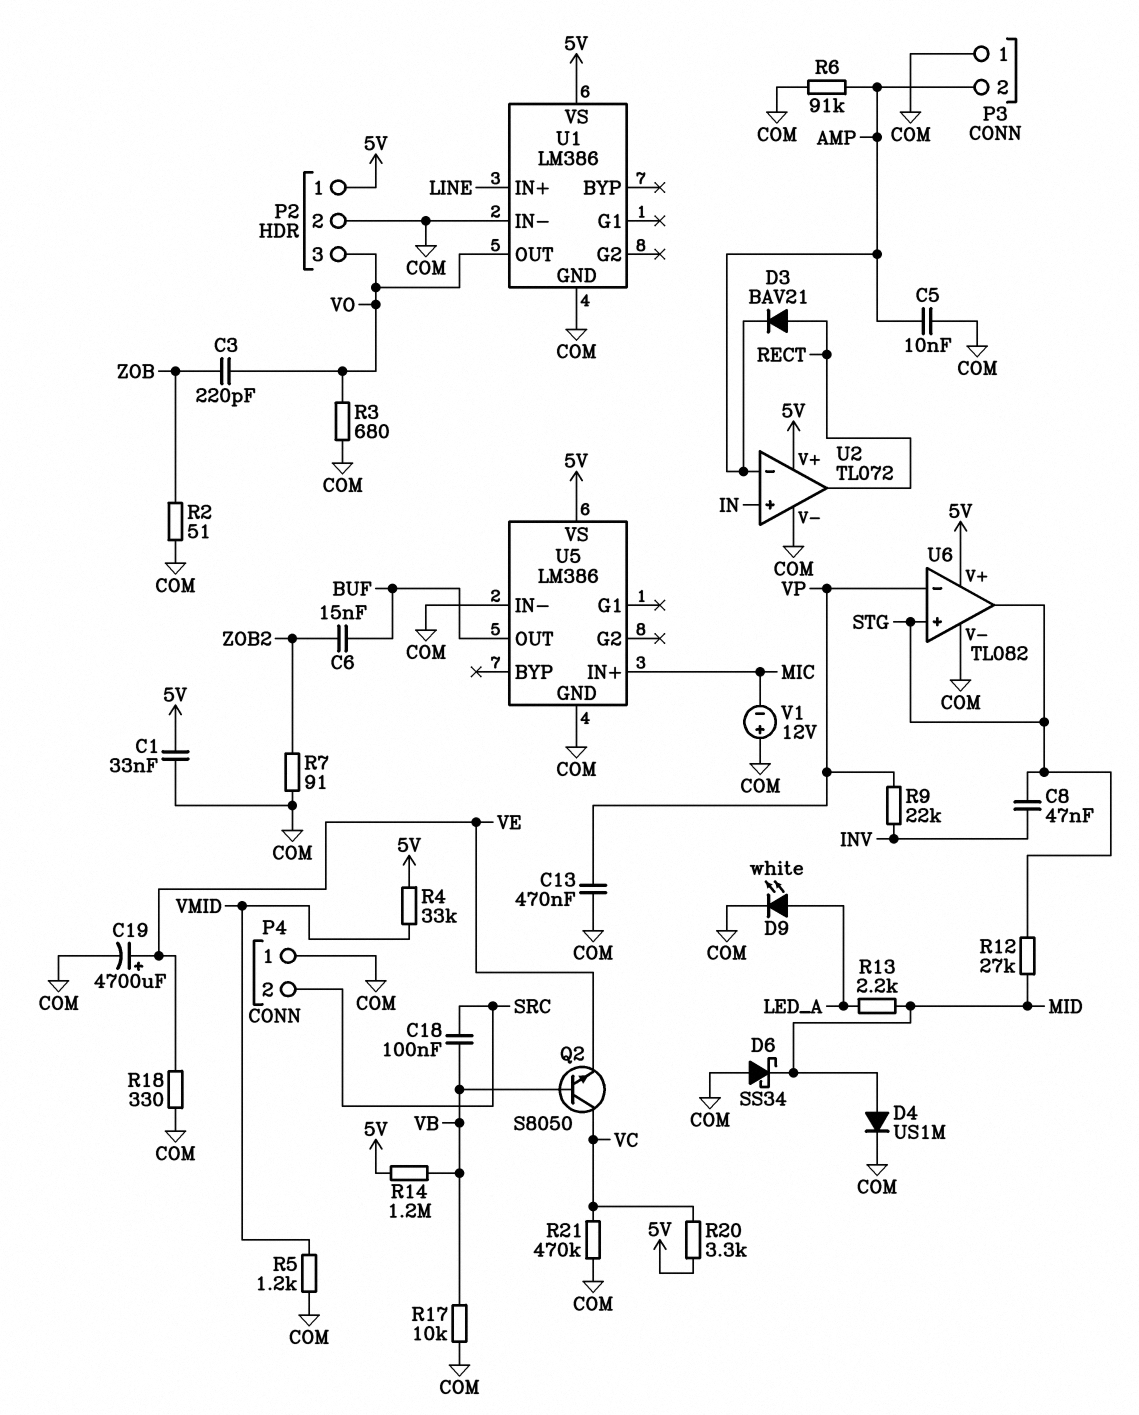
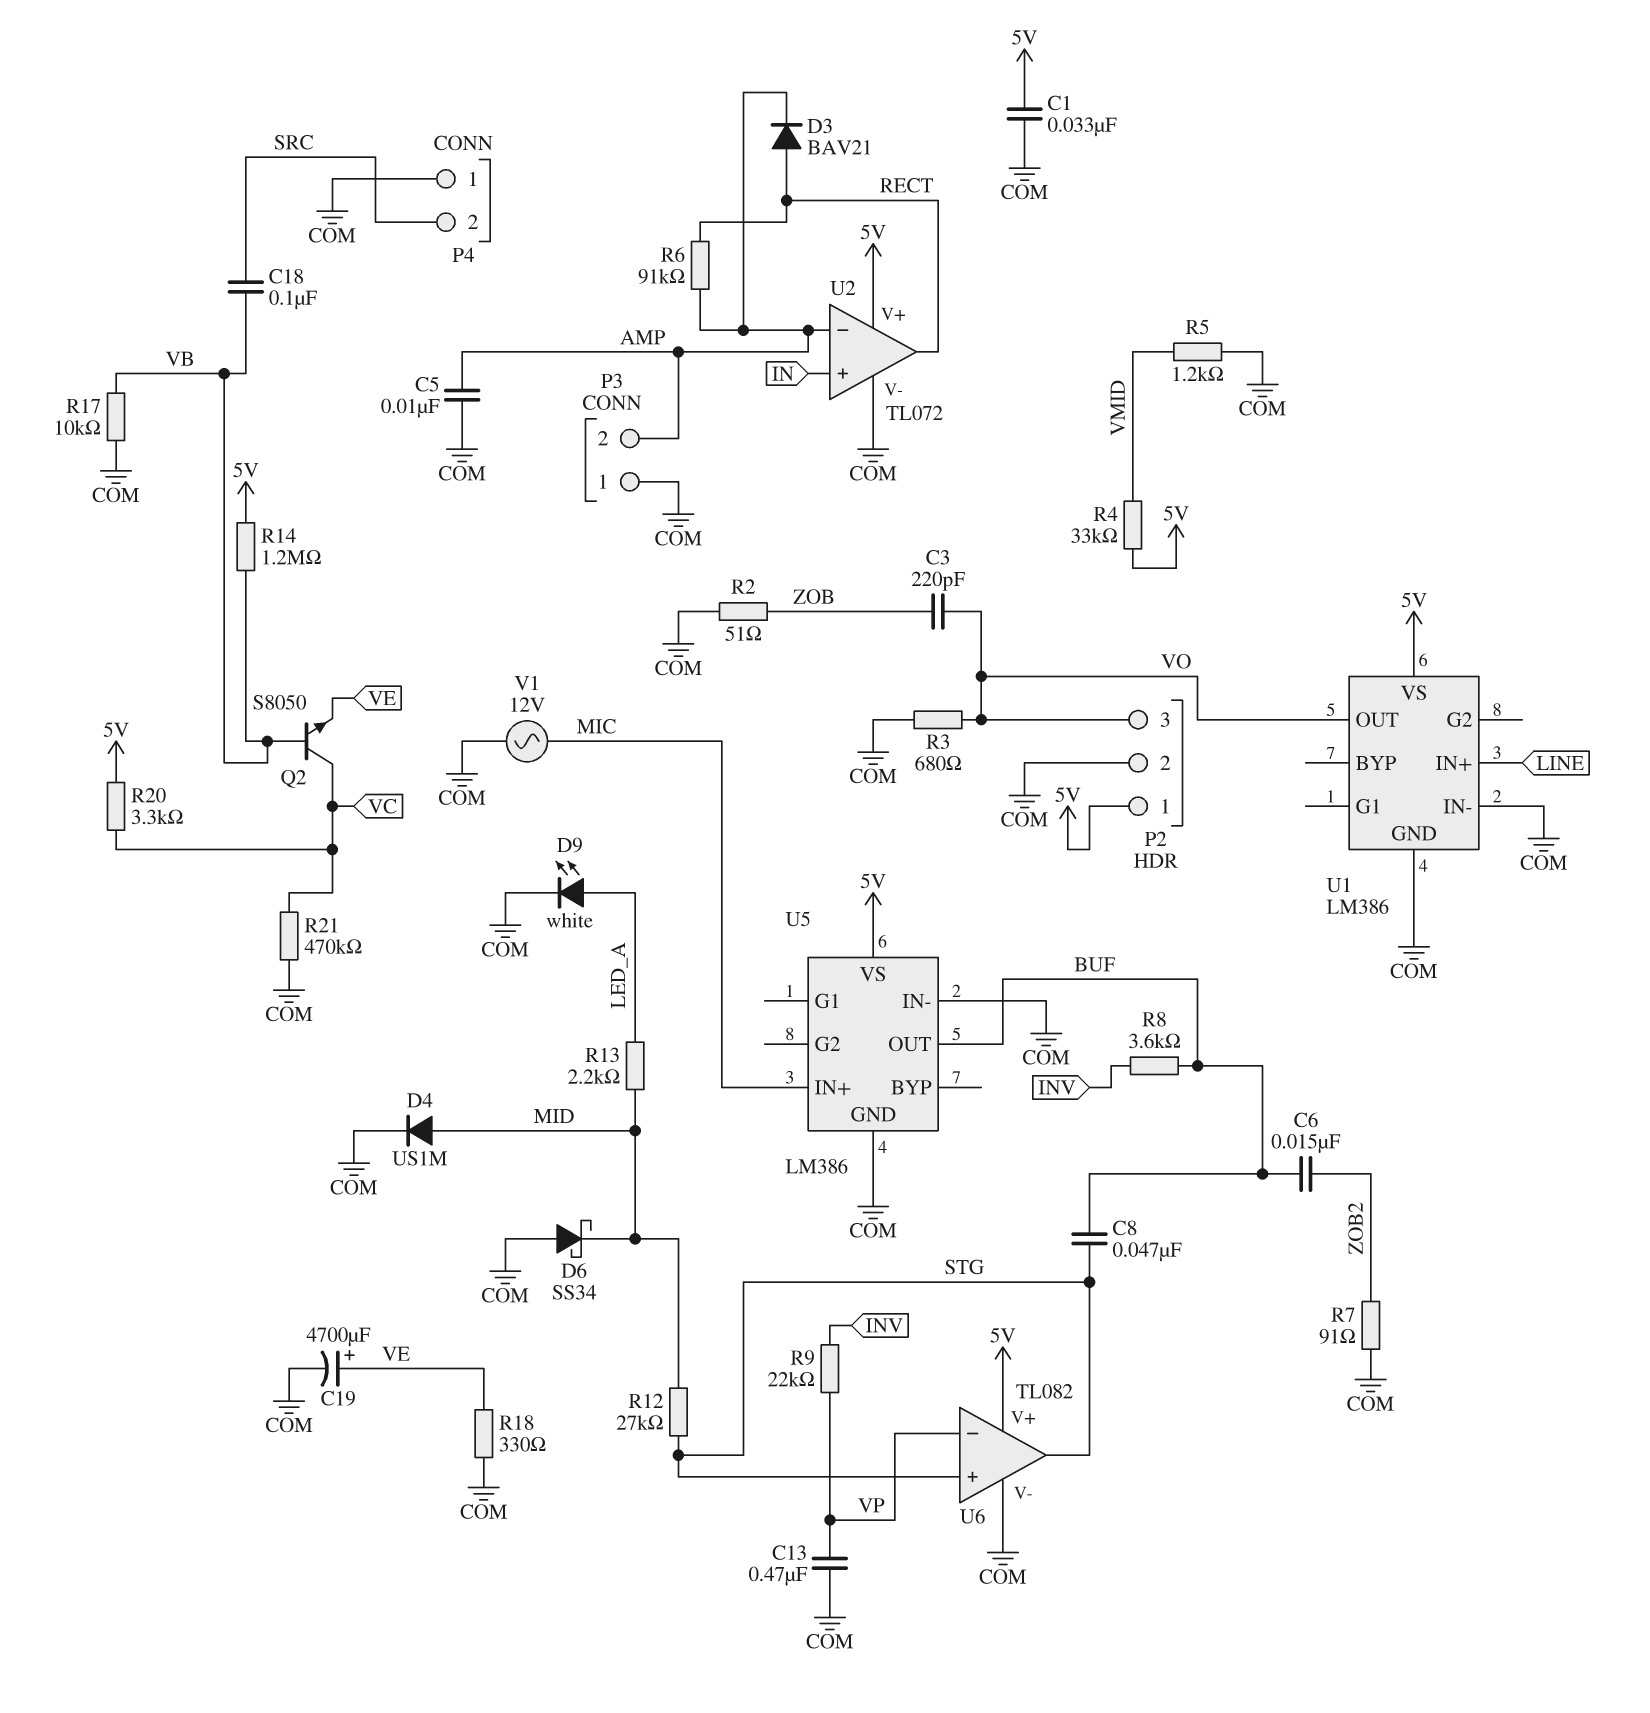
C8: 47nF (INV, STG) -> 47nF (BUF, STG)
R6: 91k (AMP, COM) -> 91k (AMP, RECT)
R8: none -> 3.6k (BUF, INV)
V1: 12V (plus COM, minus MIC) -> AC 12V (COM, MIC)

